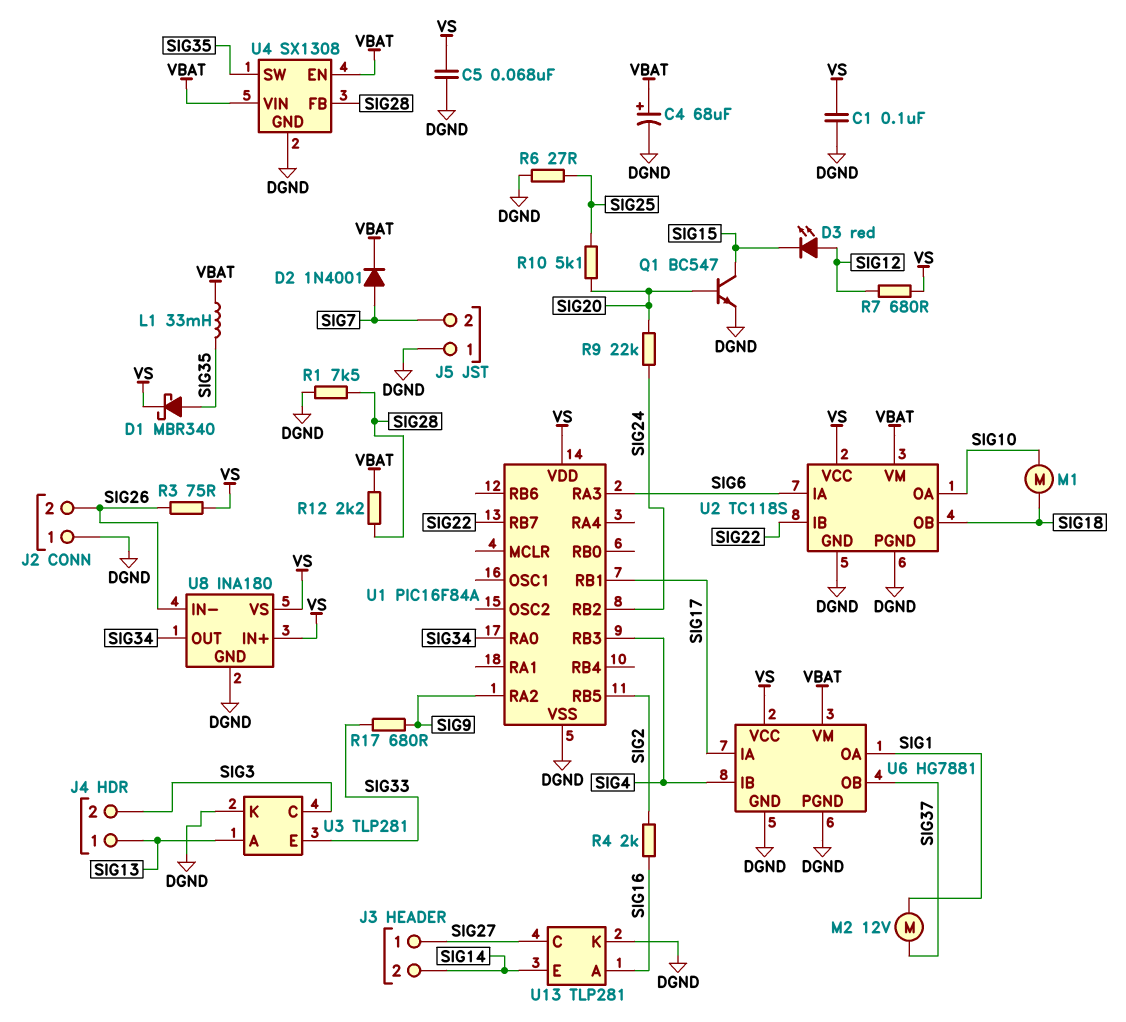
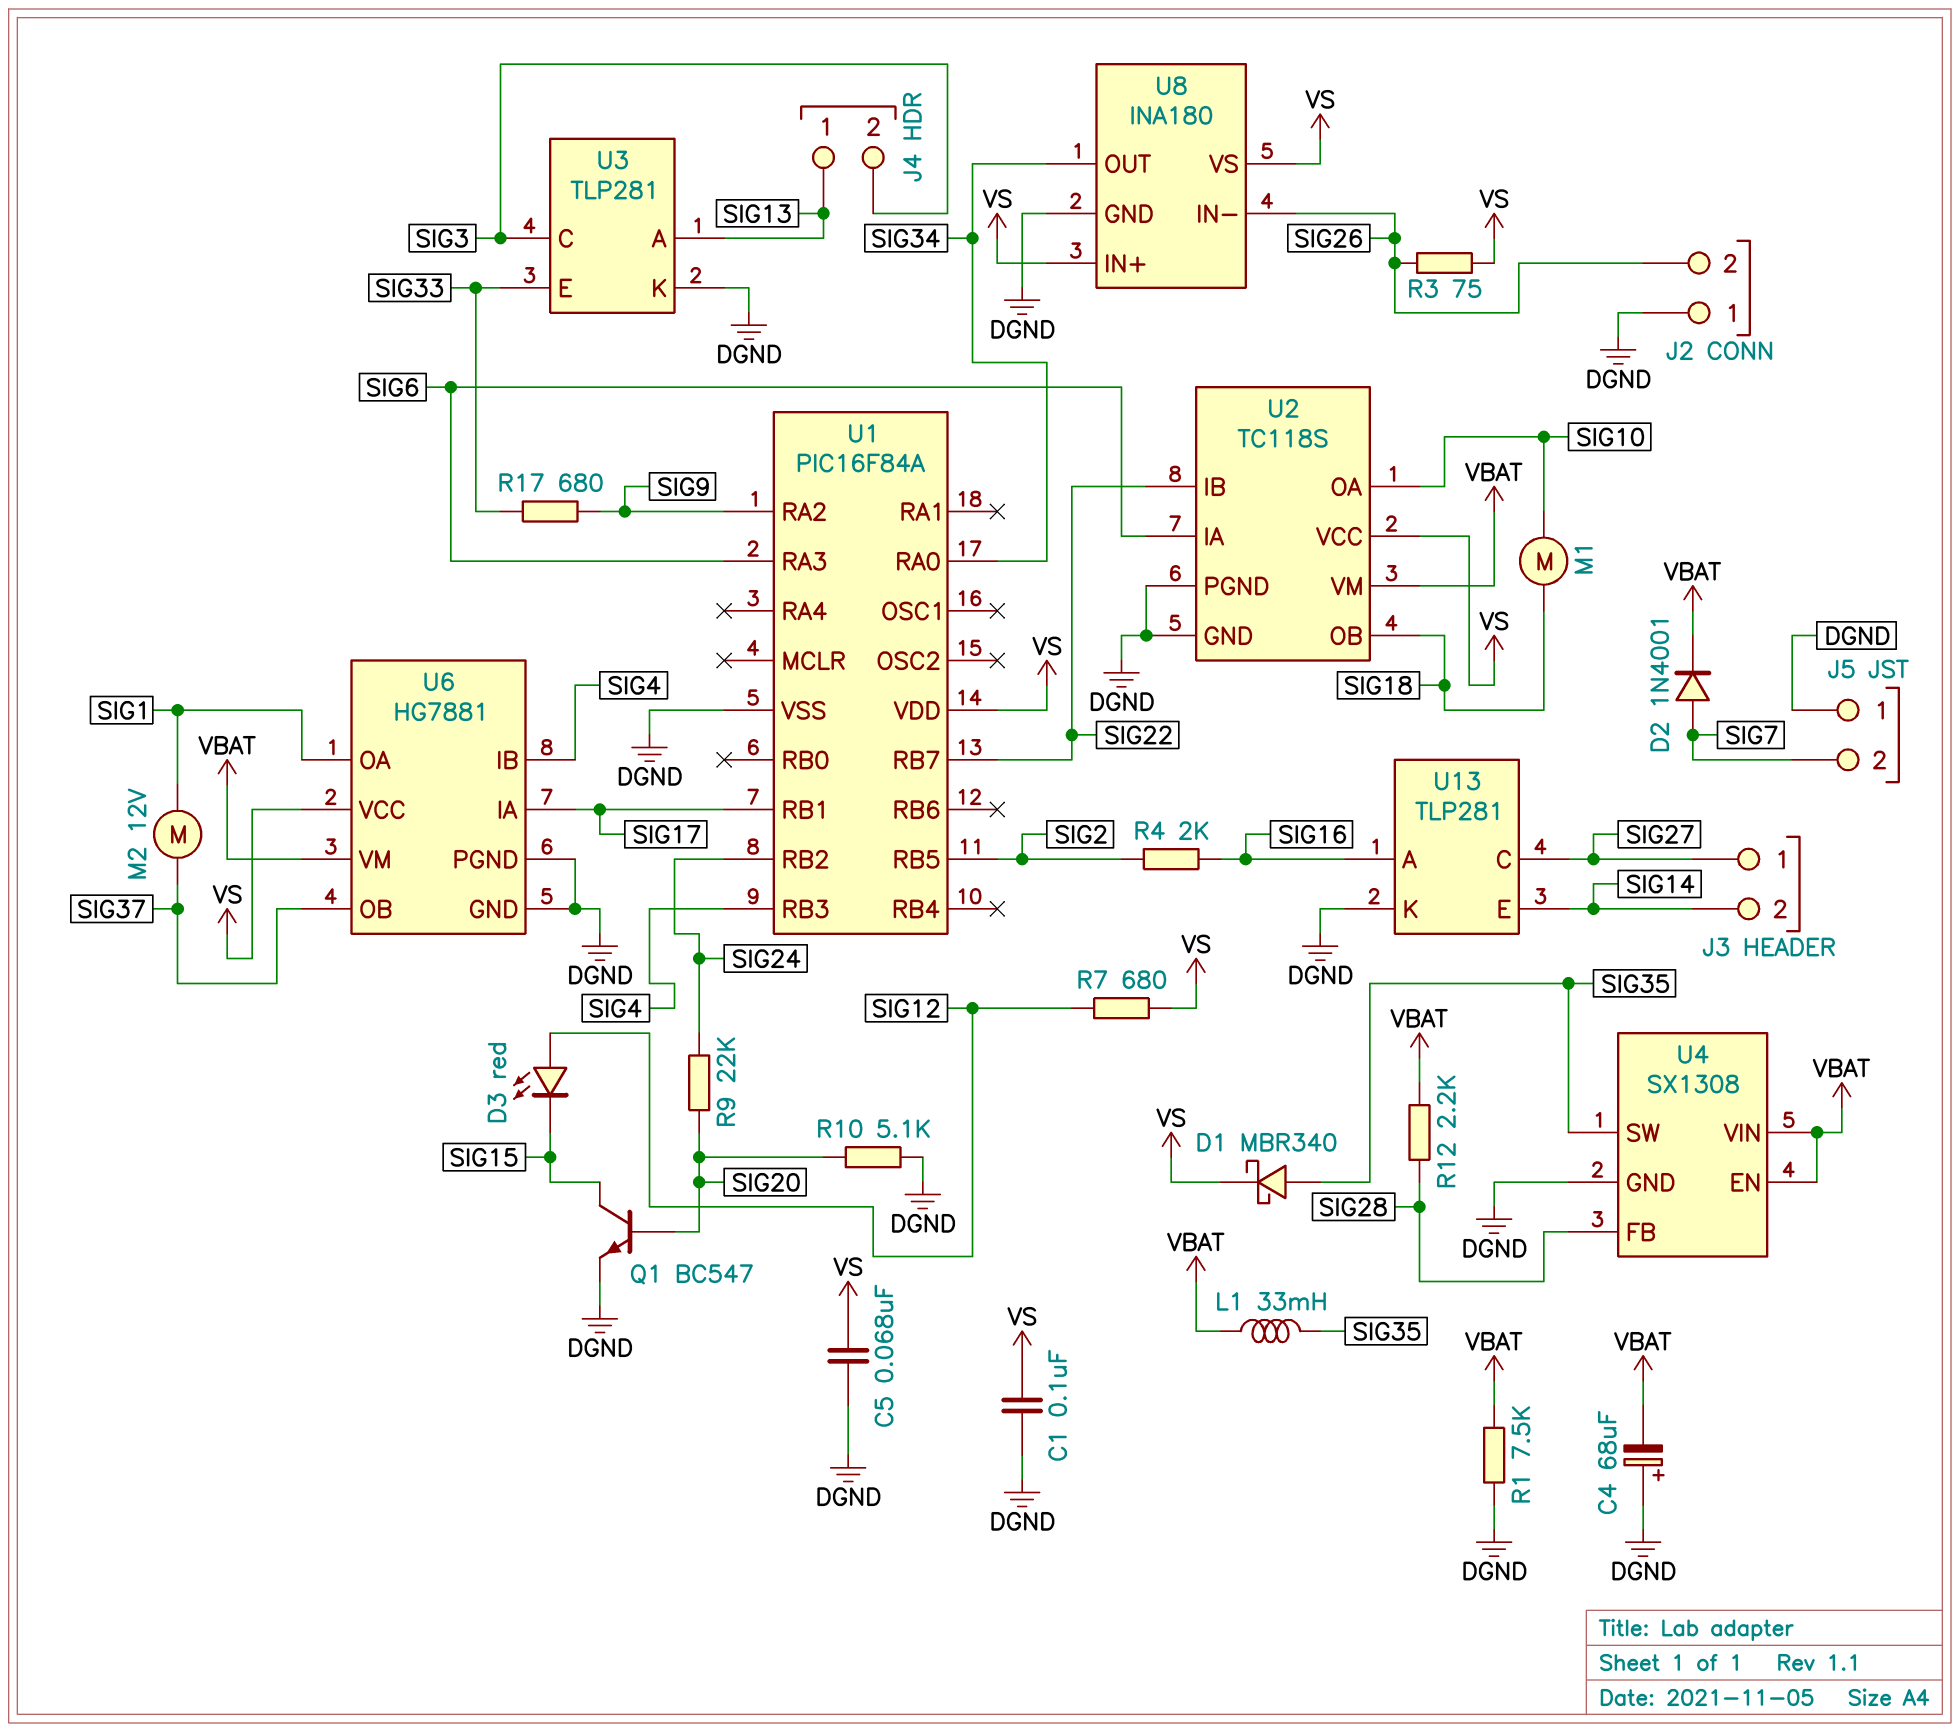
C4: 68uF (plus VBAT, minus DGND) -> 68uF (plus DGND, minus VBAT)
R1: 7.5k (DGND, SIG28) -> 7.5k (DGND, VBAT)
R6: 27 (DGND, SIG25) -> none
R10: 5.1k (SIG20, SIG25) -> 5.1k (DGND, SIG20)

